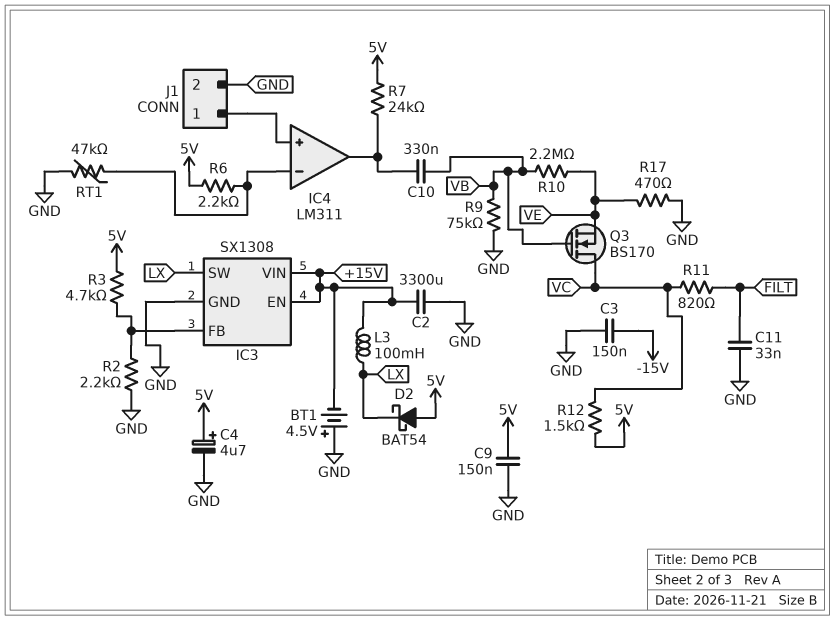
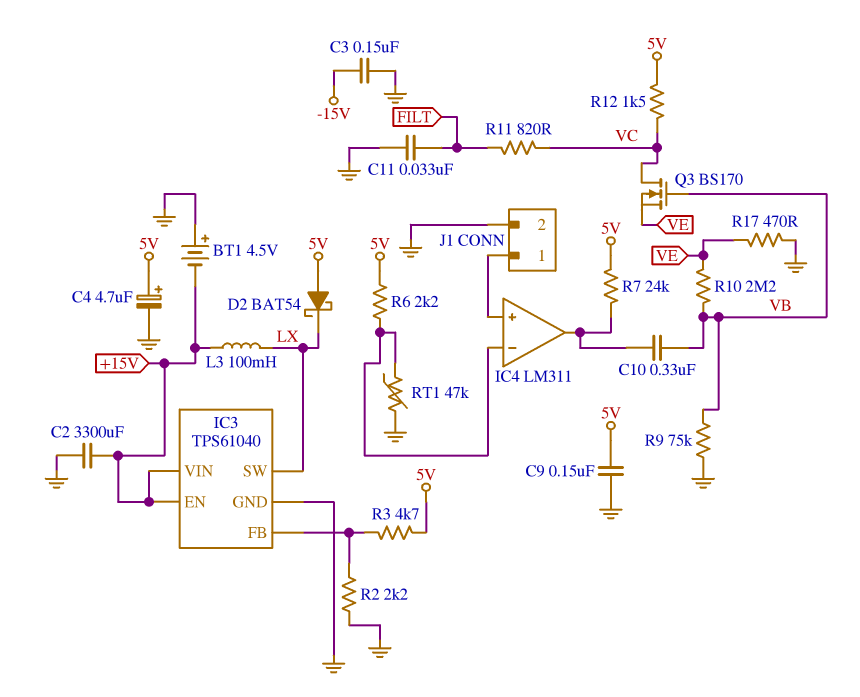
IC3: SX1308 -> TPS61040

